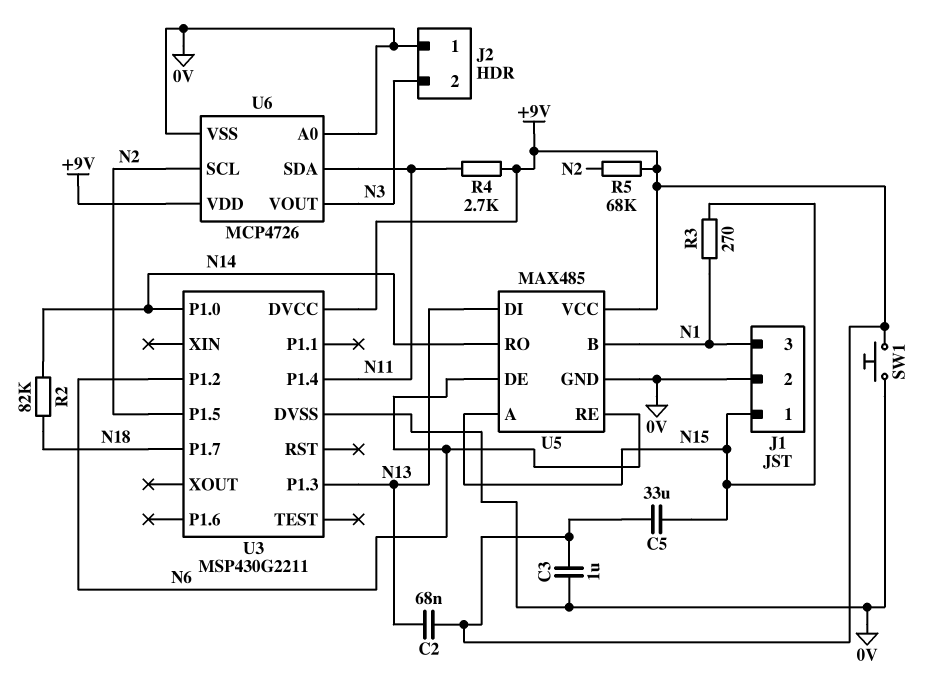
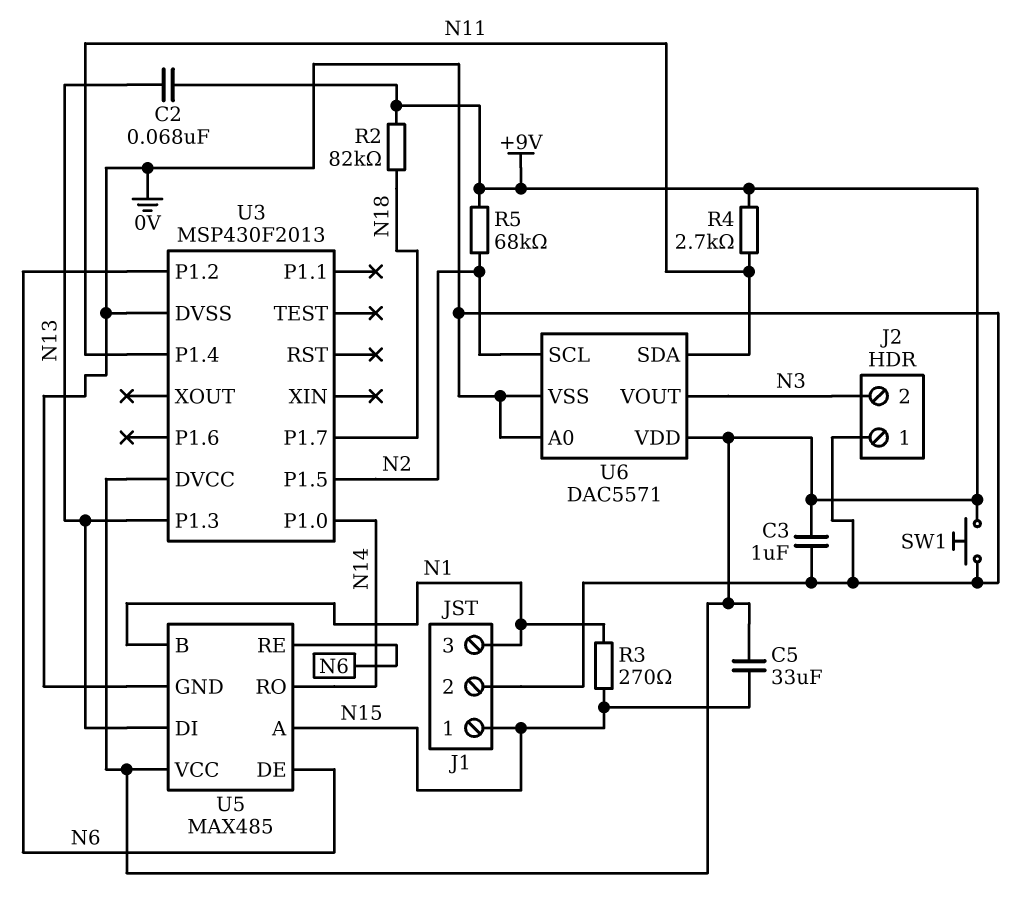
R2: 82k (N14, N18) -> 82k (+9V, N18)
U3: MSP430G2211 -> MSP430F2013
U6: MCP4726 -> DAC5571

